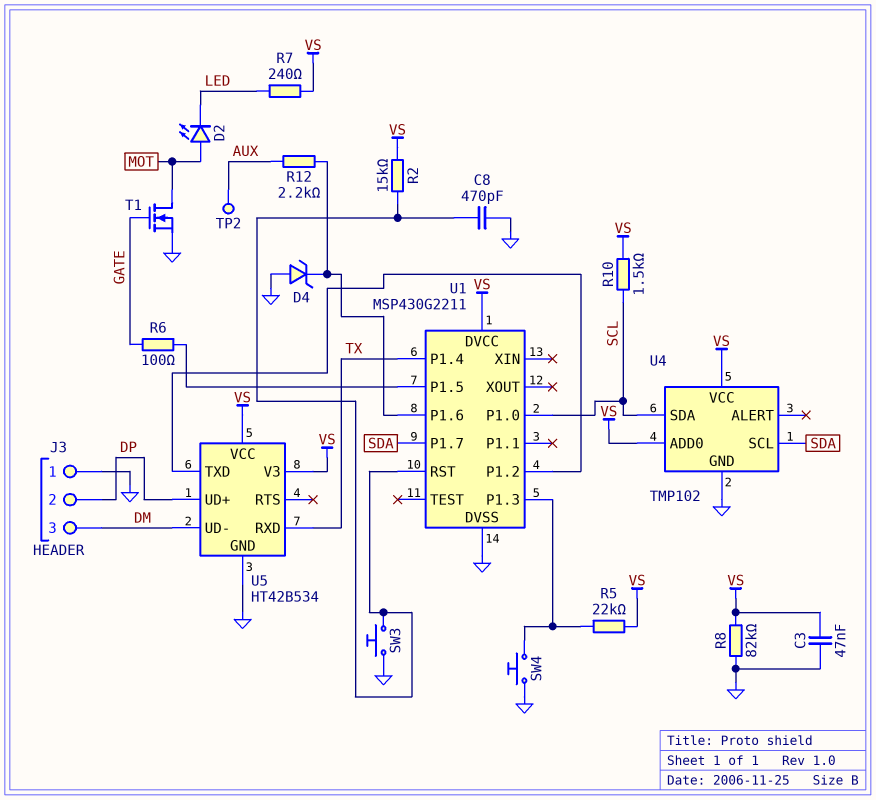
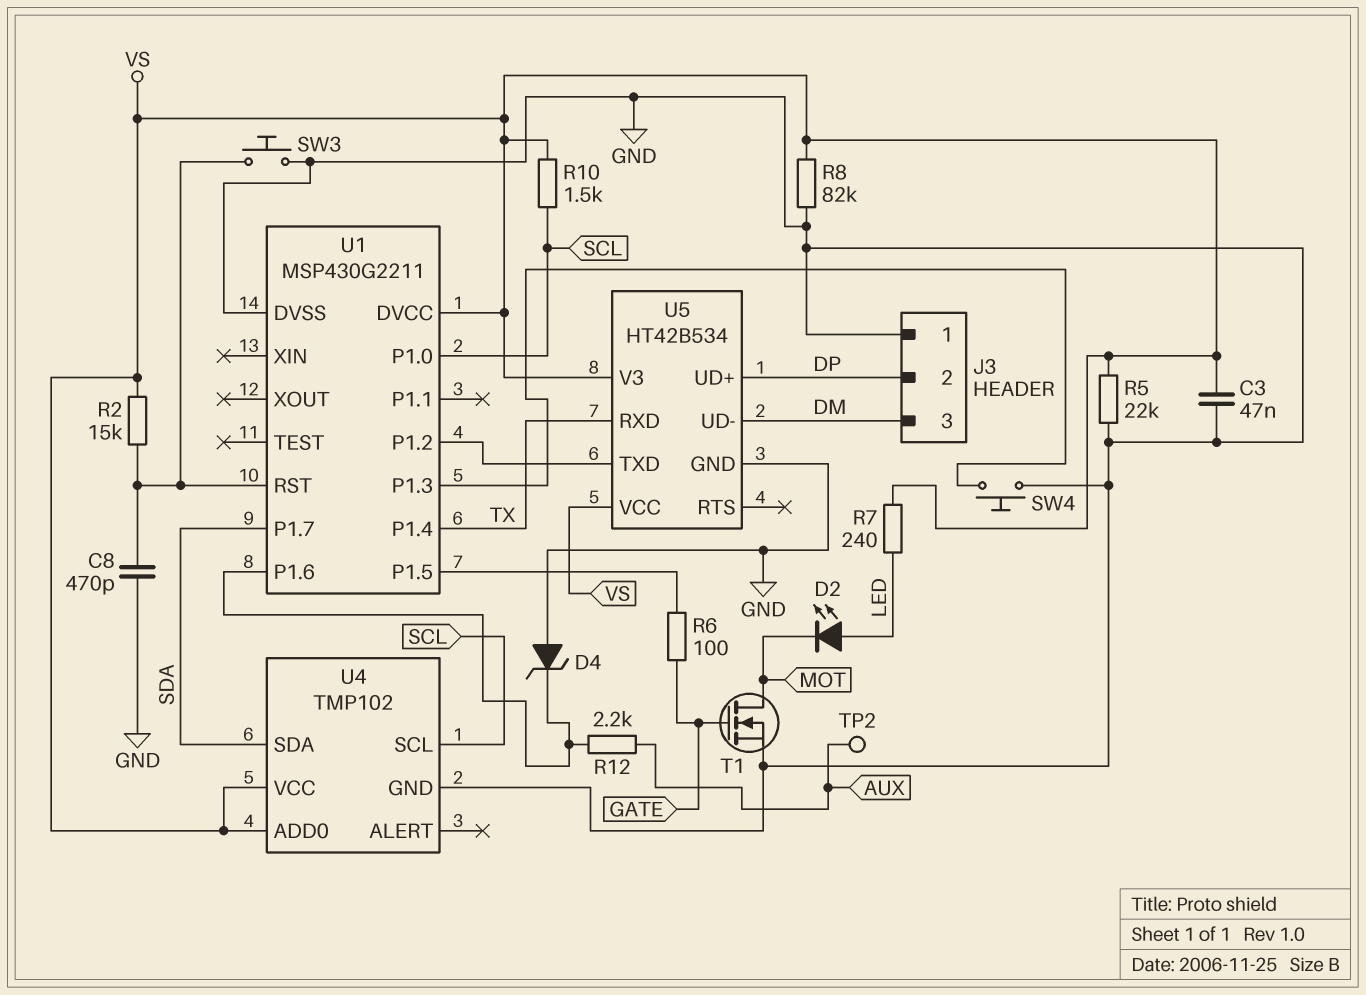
D2: LED (A MOT, K LED) -> LED (A LED, K MOT)
R5: 22k (U1/P1.3, VS) -> 22k (GND, VS)
U4 pin SCL: SDA -> SCL
U4 pin SDA: SCL -> SDA

